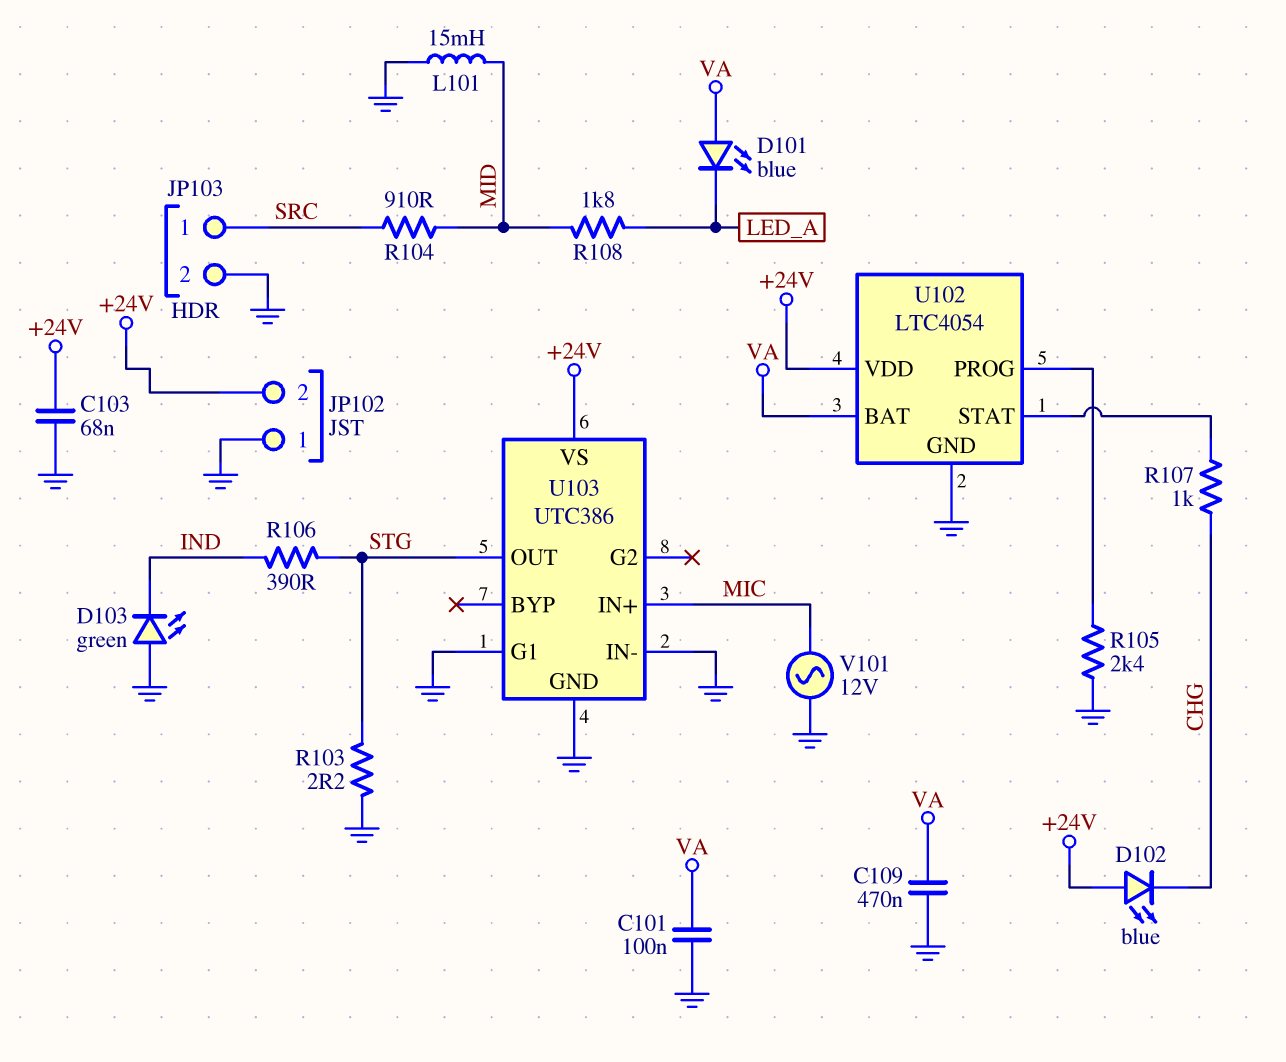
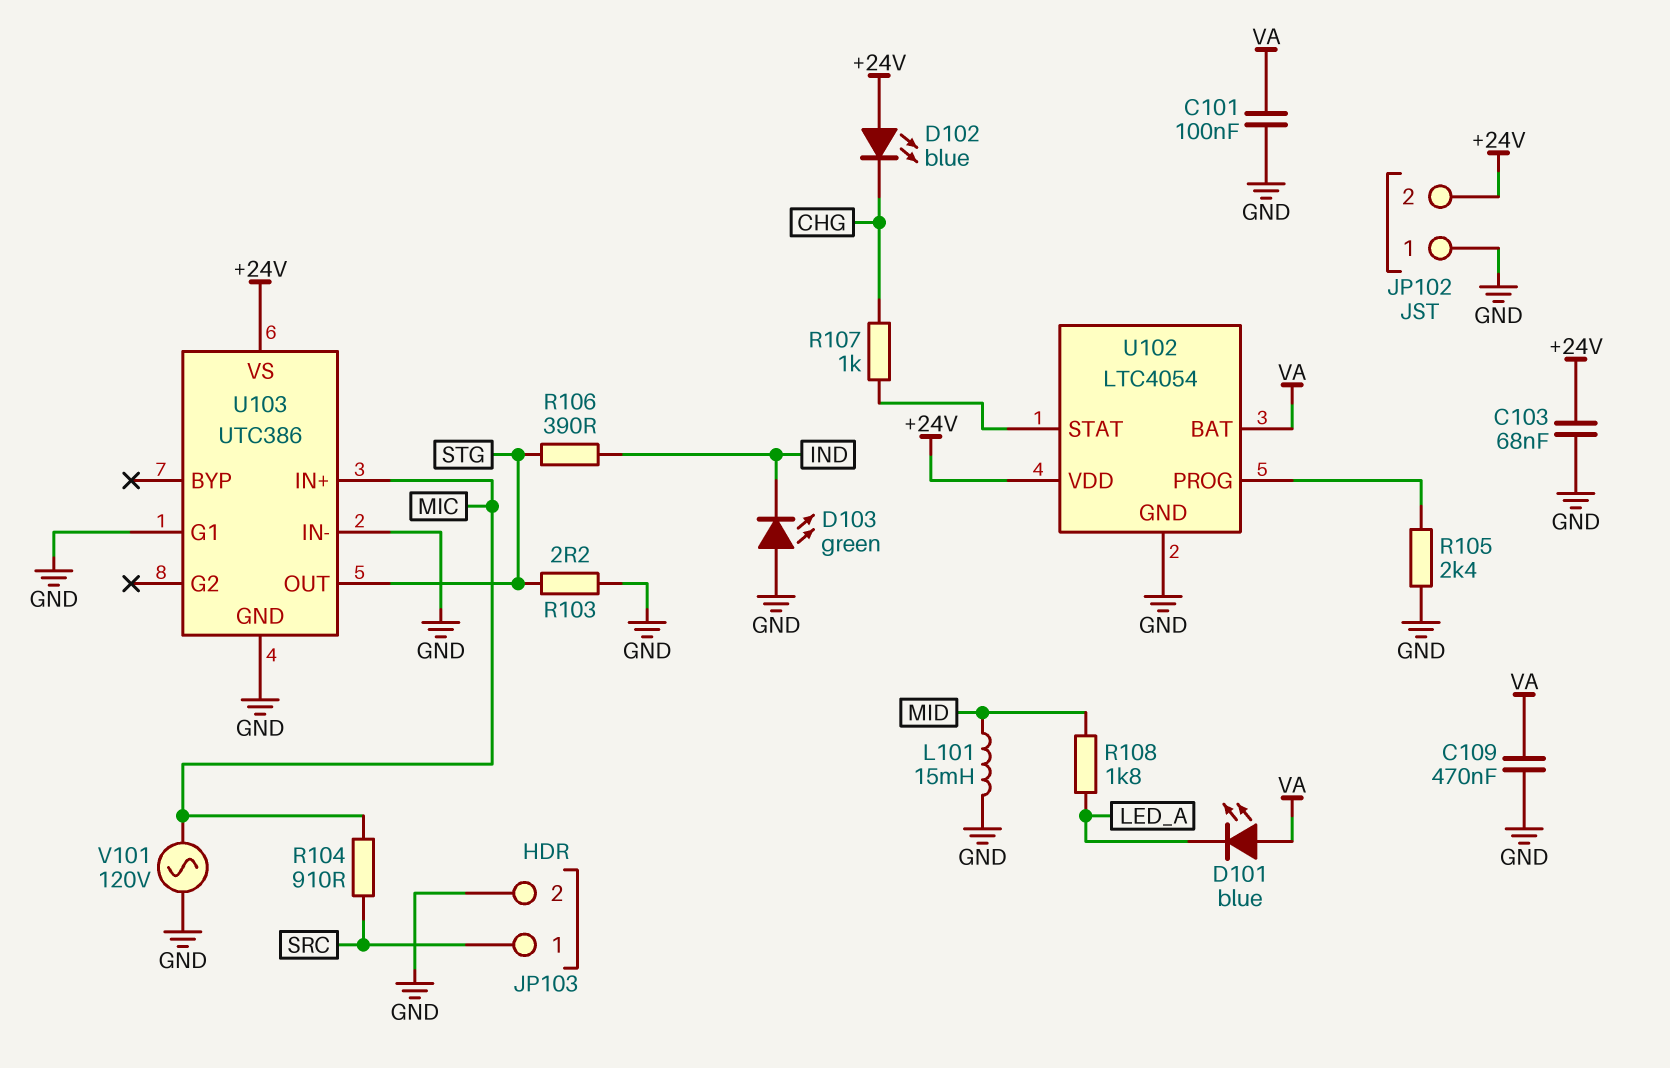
R104: 910 (MID, SRC) -> 910 (MIC, SRC)
V101: AC 12V (GND, MIC) -> AC 120V (GND, MIC)

